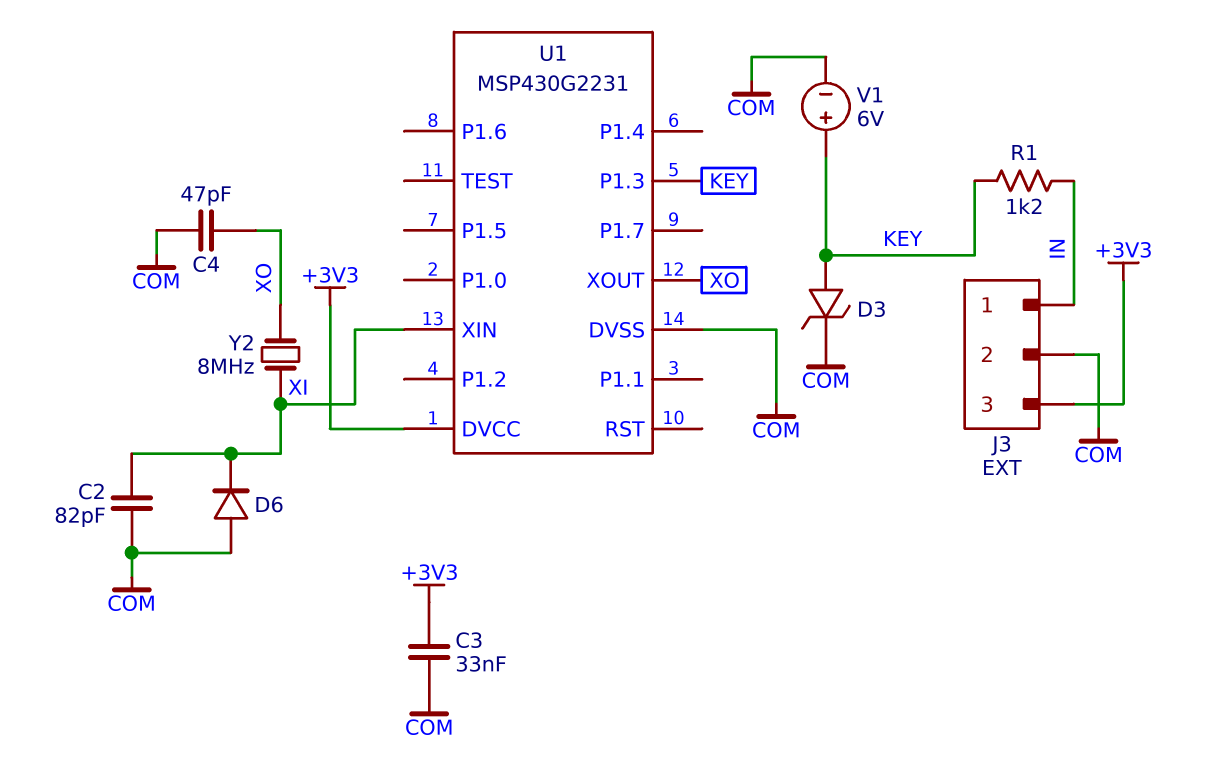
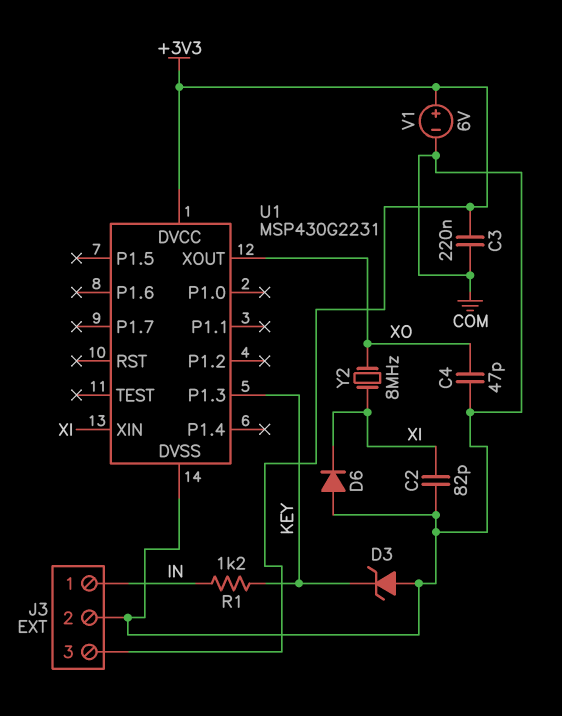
C3: 33nF (+3V3, COM) -> 220nF (+3V3, COM)
D3: zener (A KEY, K COM) -> zener (A COM, K KEY)
V1: 6V (plus KEY, minus COM) -> 6V (plus +3V3, minus COM)

